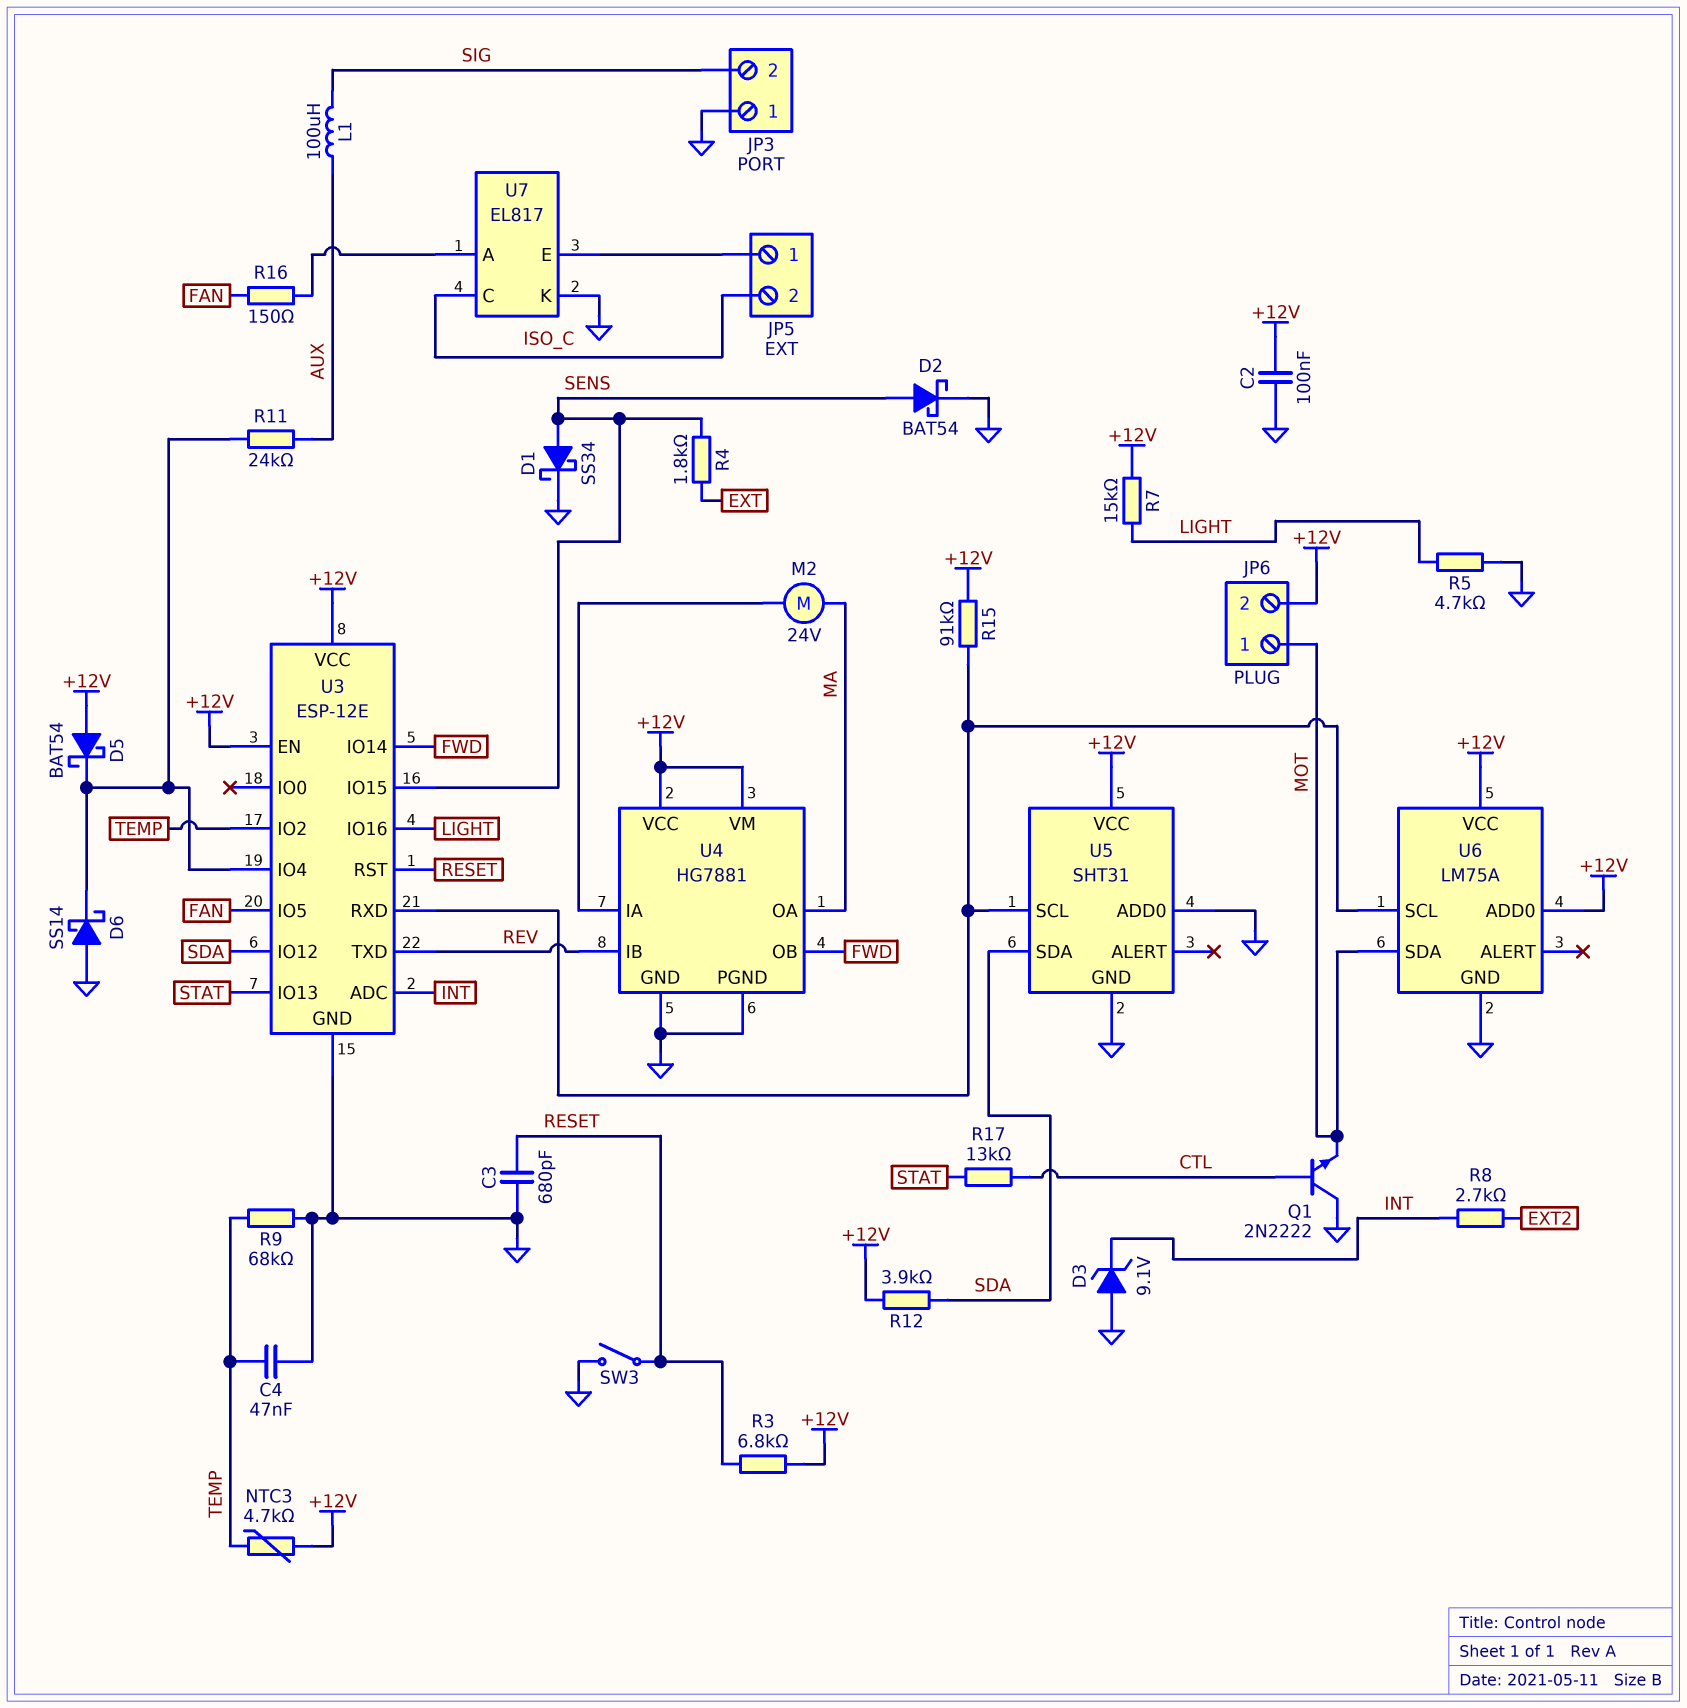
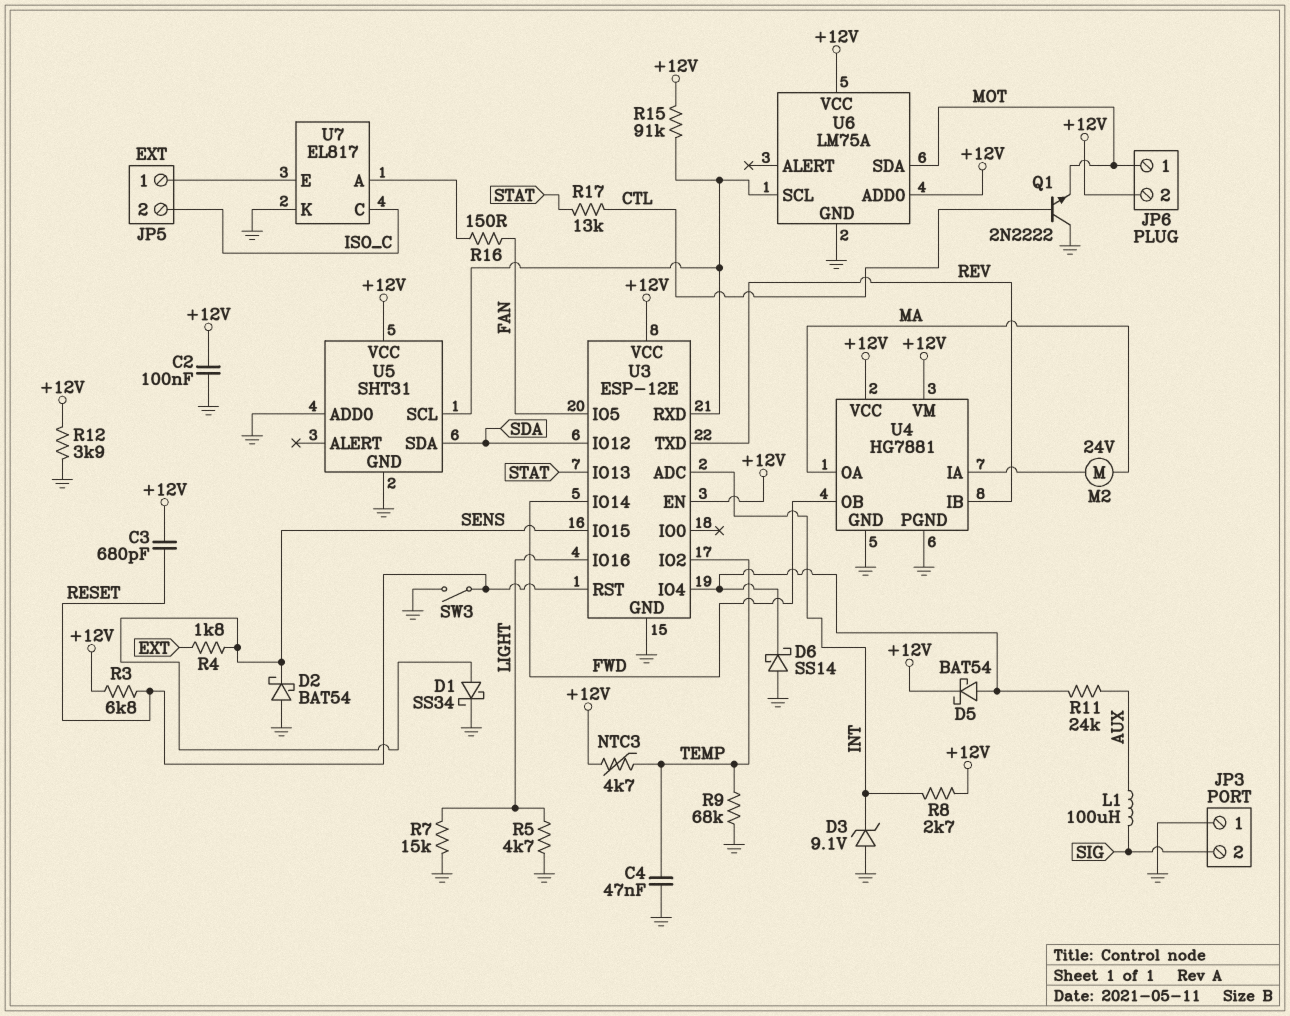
C3: 680pF (GND, RESET) -> 680pF (+12V, RESET)
D2: schottky BAT54 (A SENS, K GND) -> schottky BAT54 (A GND, K SENS)
D5: schottky BAT54 (A +12V, K U3/IO4) -> schottky BAT54 (A U3/IO4, K +12V)
R7: 15k (+12V, LIGHT) -> 15k (GND, LIGHT)
R8: 2.7k (EXT2, INT) -> 2.7k (+12V, INT)
R12: 3.9k (+12V, SDA) -> 3.9k (+12V, GND)

